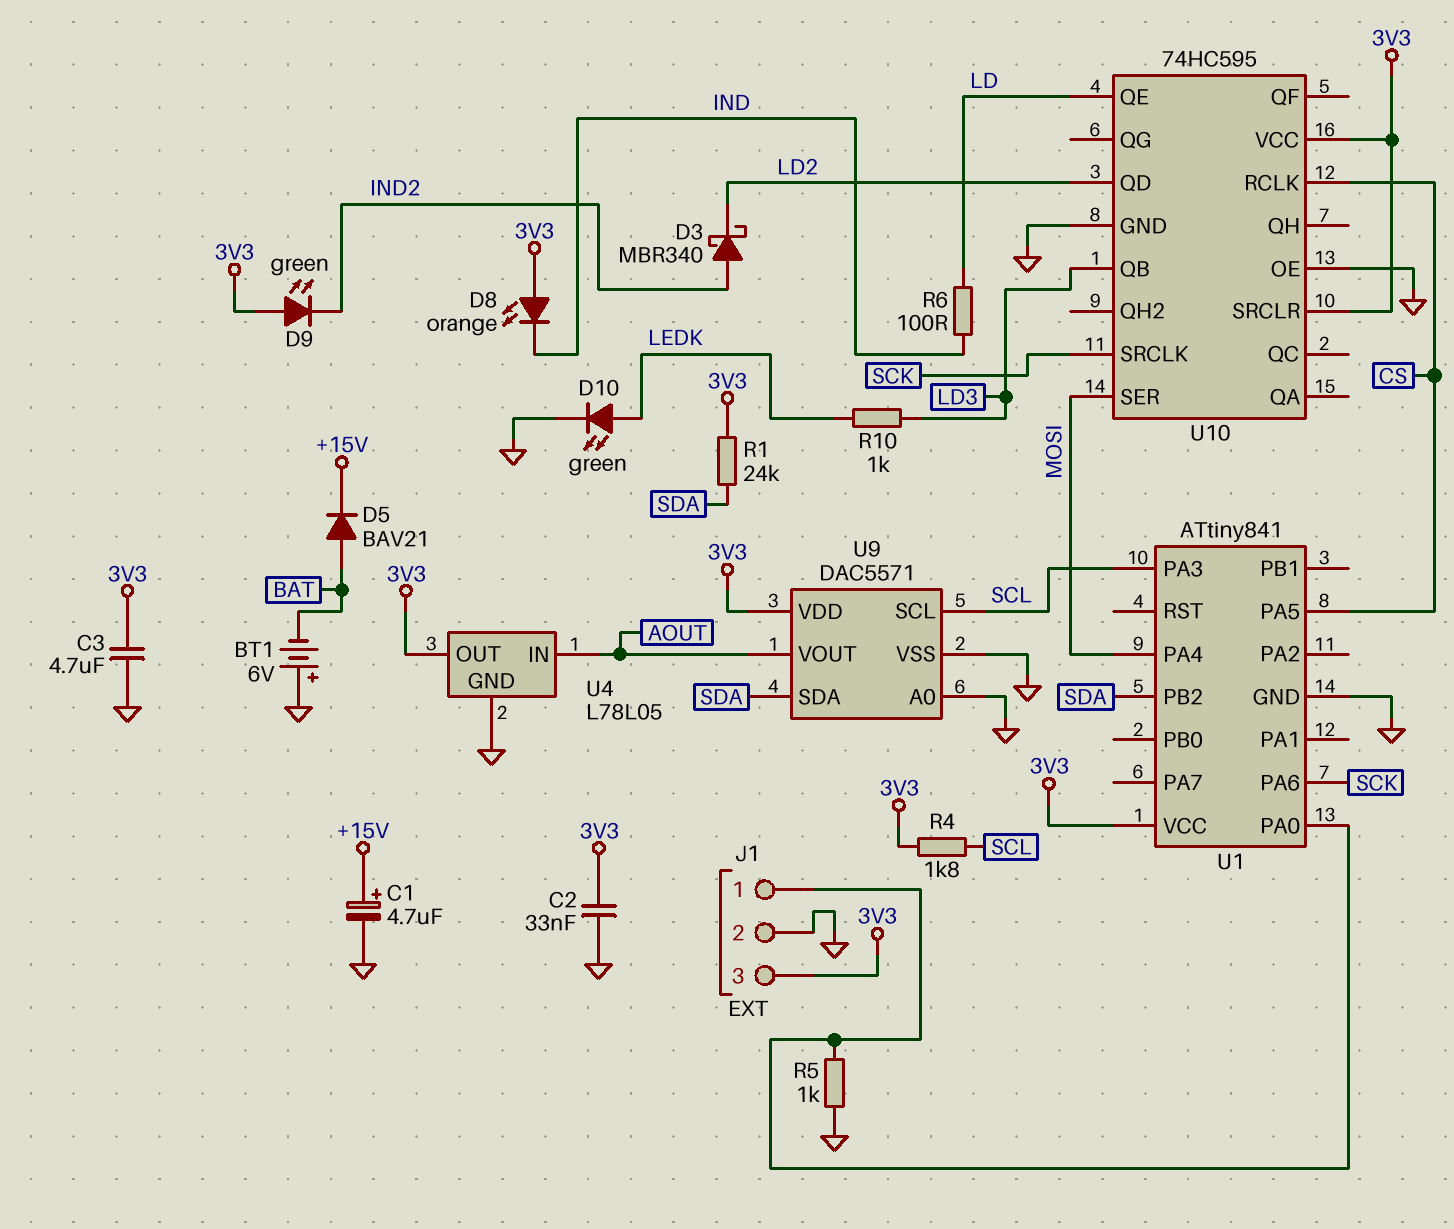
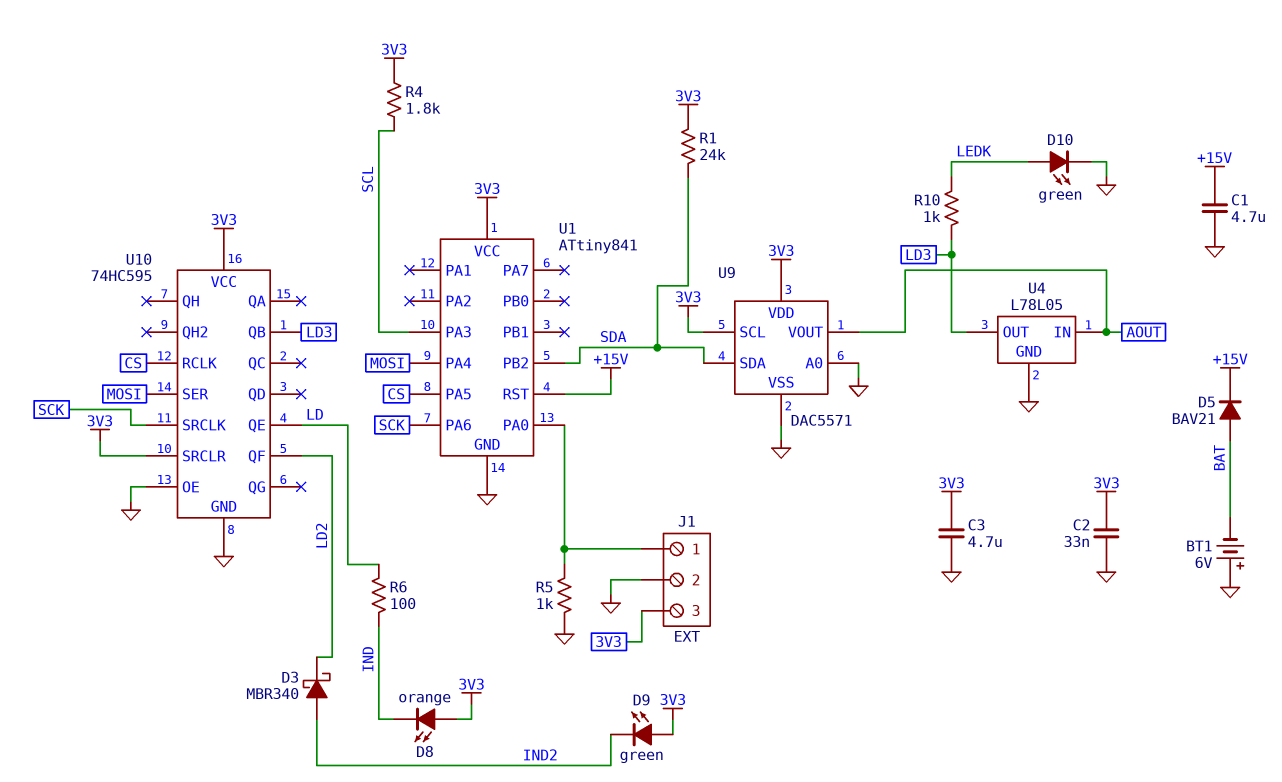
C1: 4.7uF (plus +15V, minus GND) -> 4.7uF (+15V, GND)
U1 pin RST: none -> +15V
U4 pin OUT: 3V3 -> LD3
U9 pin SCL: SCL -> 3V3
U10 pin QD: LD2 -> none
U10 pin QF: none -> LD2

